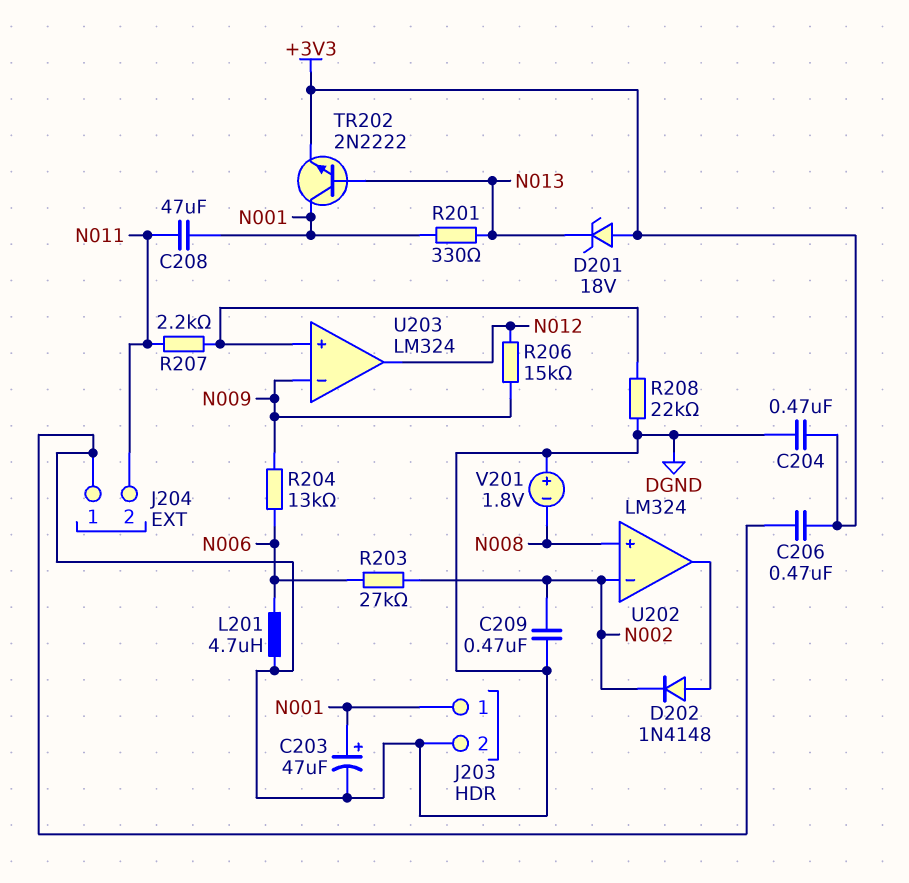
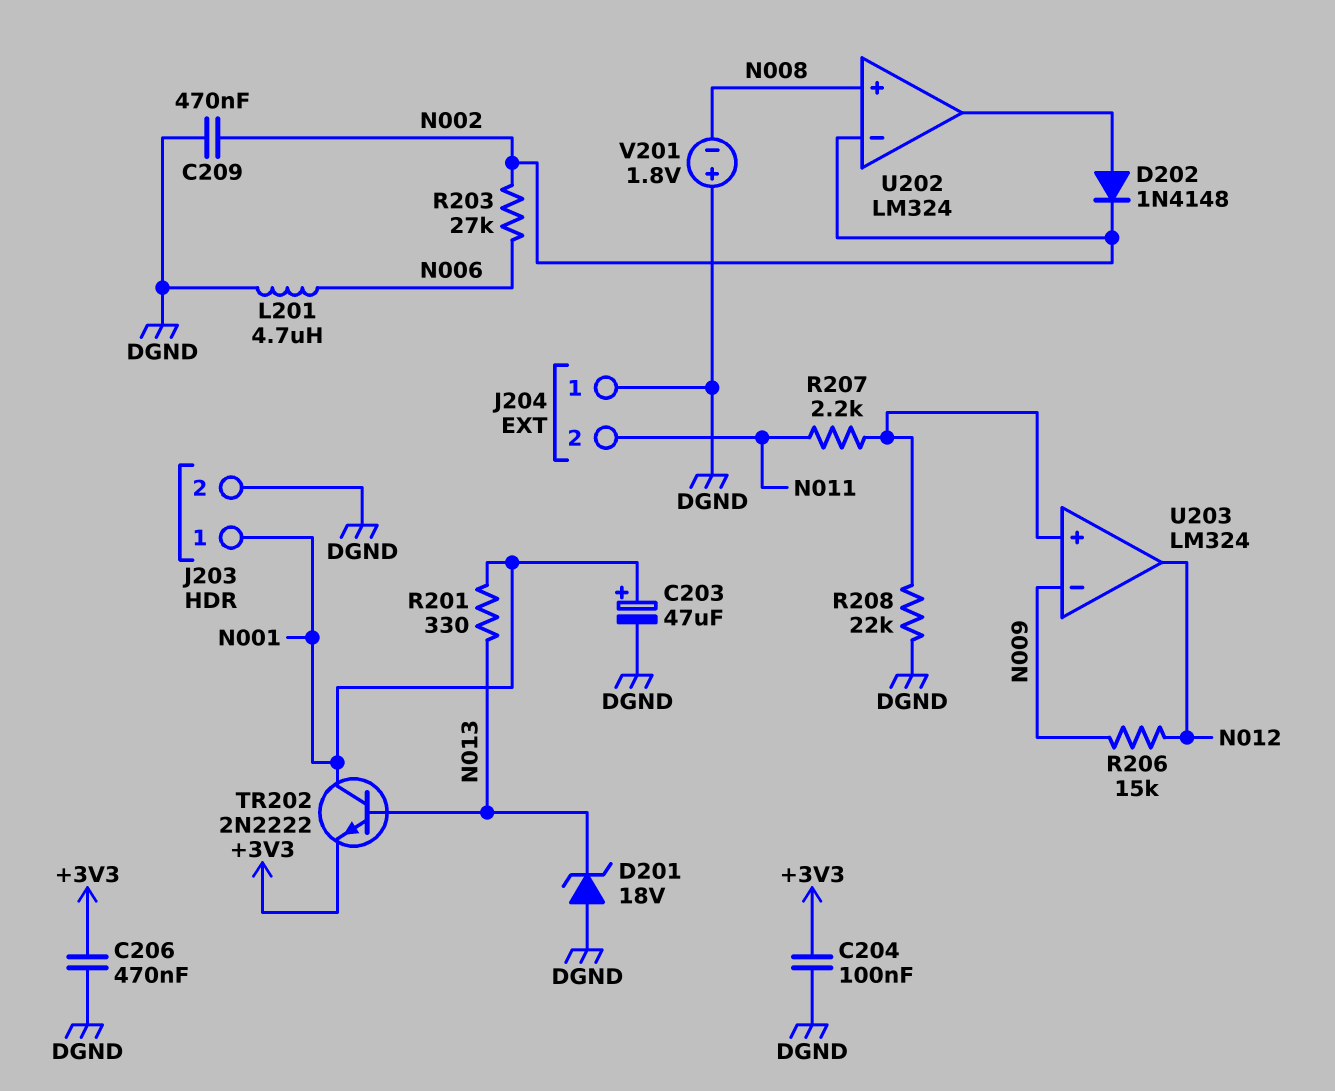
C204: 470nF (+3V3, DGND) -> 100nF (+3V3, DGND)
C208: 47uF (N001, N011) -> none
D201: zener 18V (A +3V3, K N013) -> zener 18V (A DGND, K N013)
R204: 13k (N006, N009) -> none

